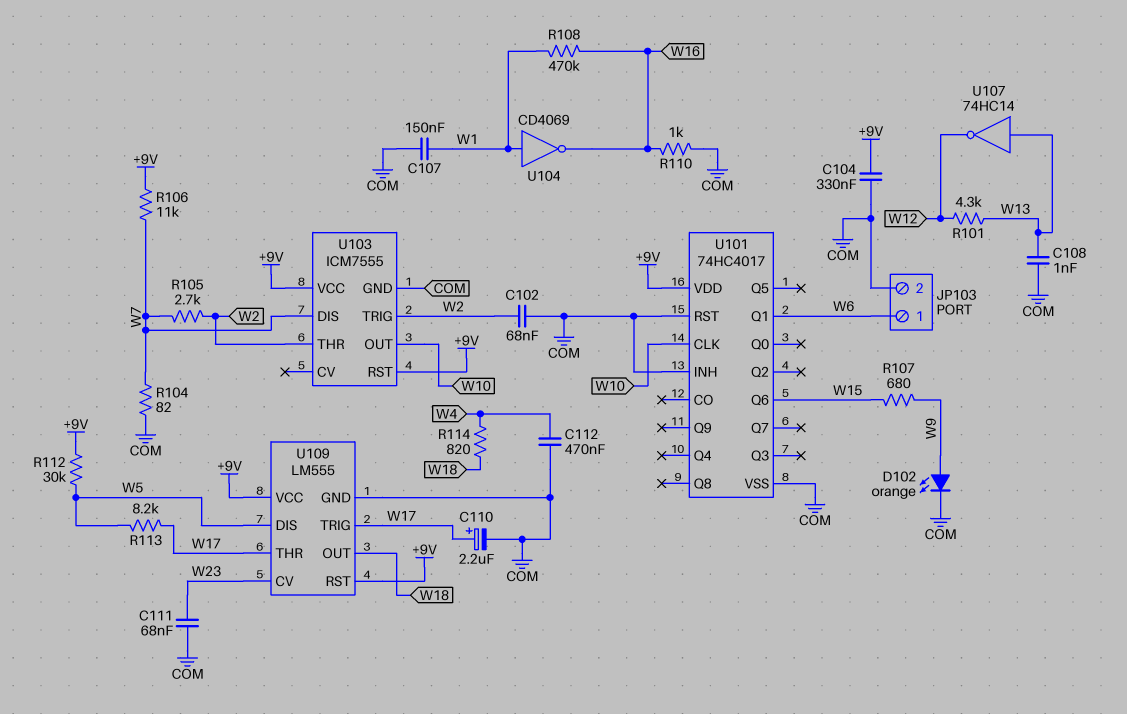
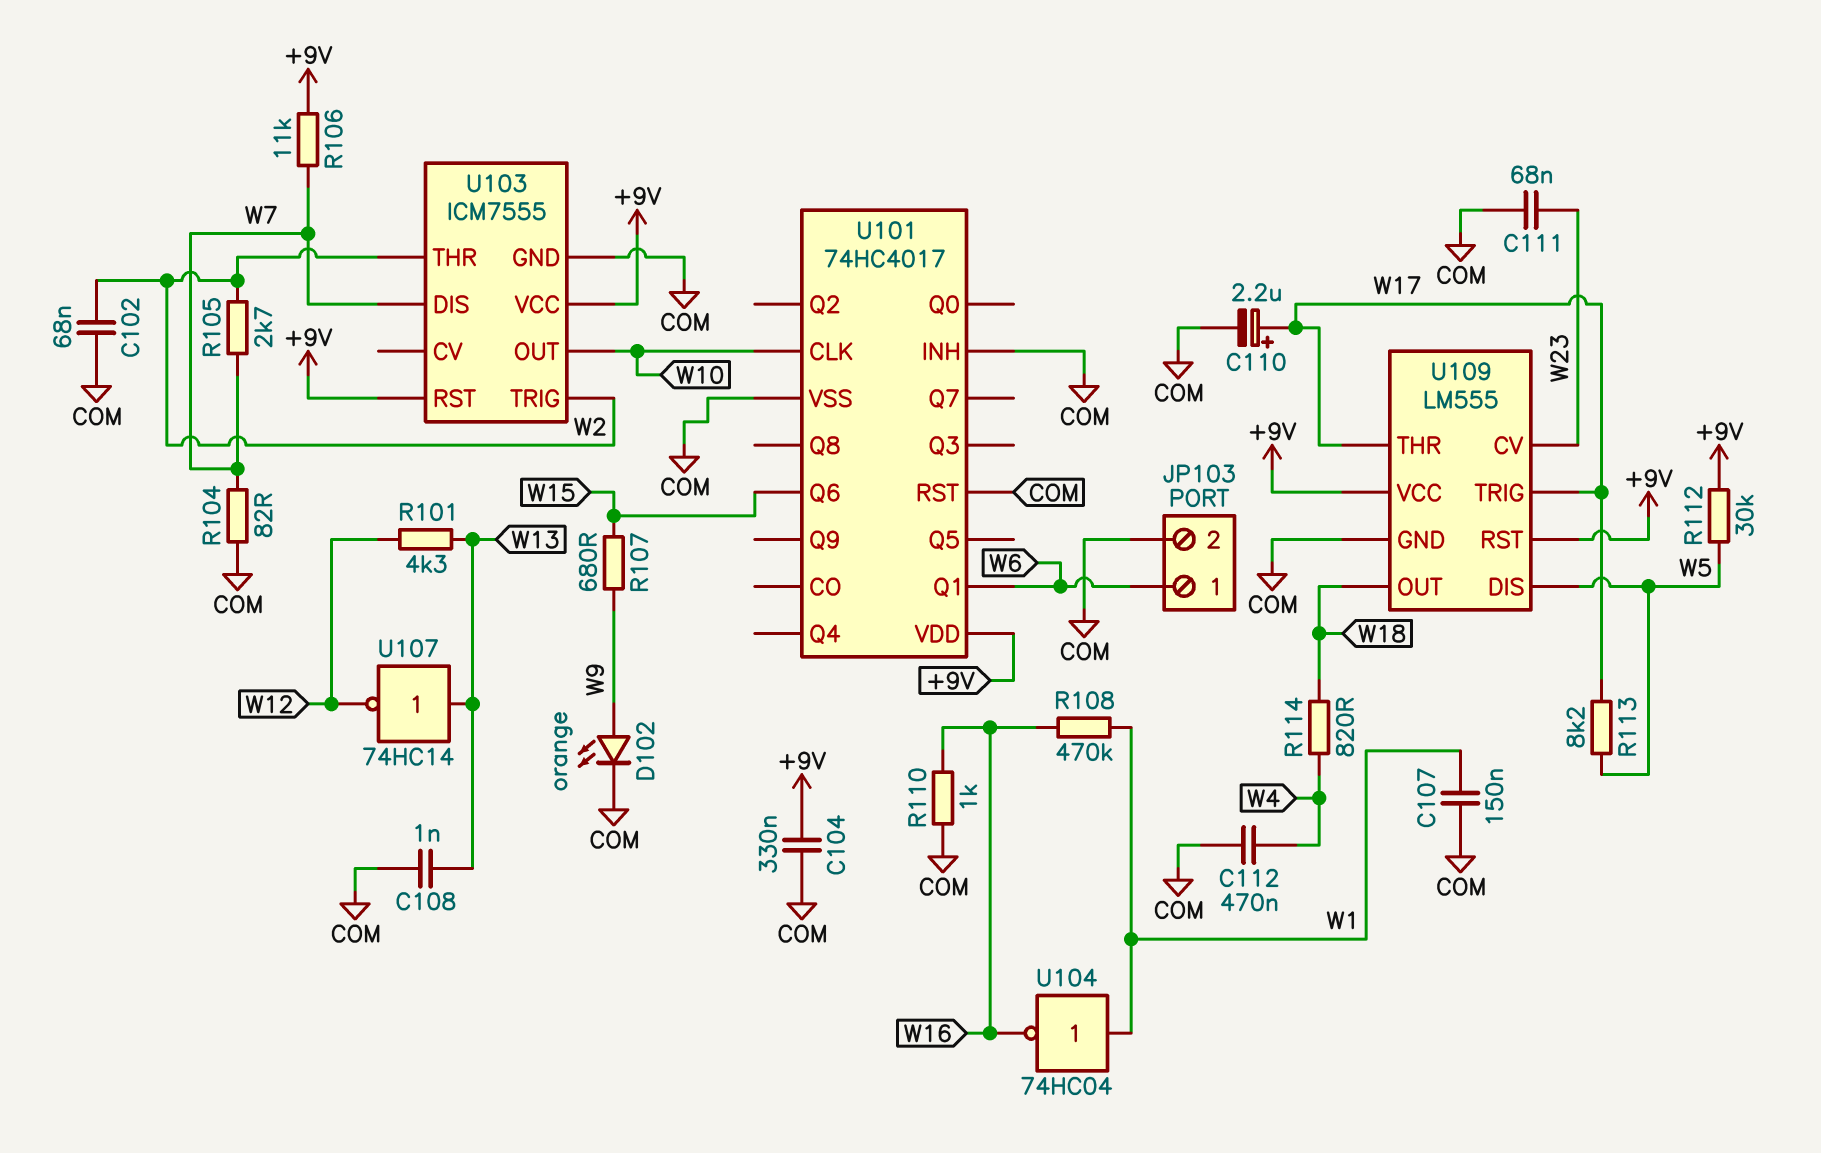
U104: NOT CD4069 (in W1, out W16) -> NOT 74HC04 (in W1, out W16)

